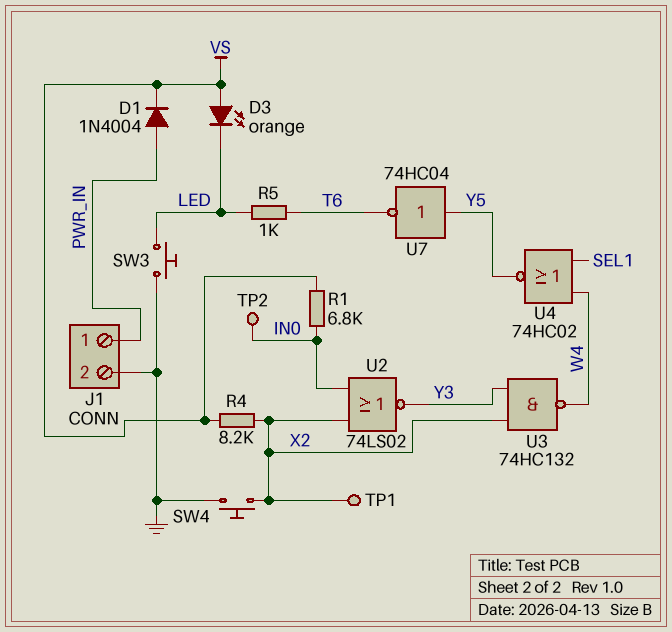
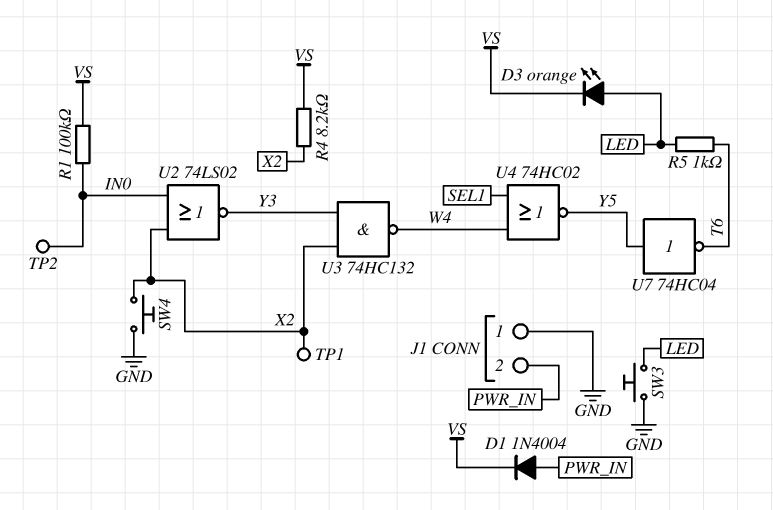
D3: LED orange (A VS, K LED) -> LED orange (A LED, K VS)
J1 pin 1: PWR_IN -> GND
J1 pin 2: GND -> PWR_IN
R1: 6.8k (IN0, VS) -> 100k (IN0, VS)

